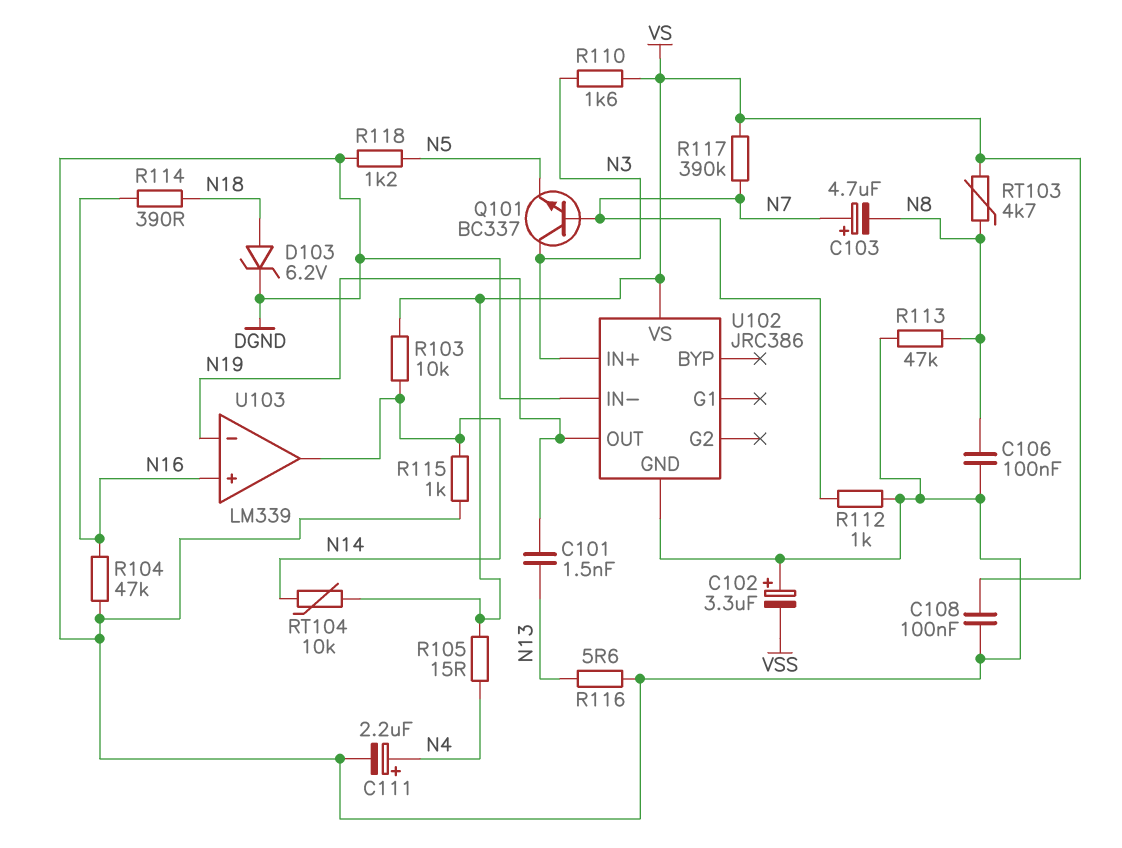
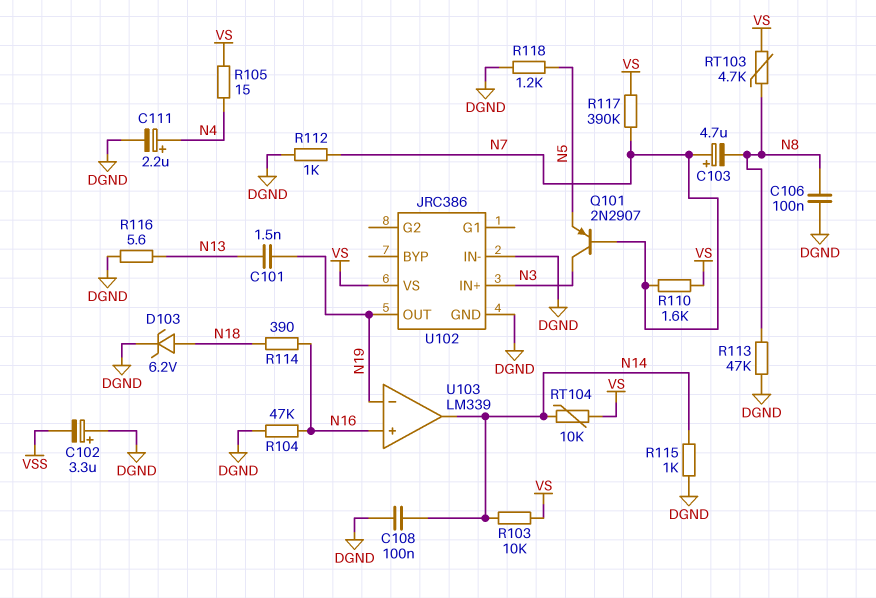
C108: 100nF (DGND, VS) -> 100nF (DGND, N14)
Q101: NPN BC337 (B N7, C N3, E N5) -> PNP 2N2907 (B N7, C N3, E N5)
R110: 1.6k (N3, VS) -> 1.6k (N7, VS)

